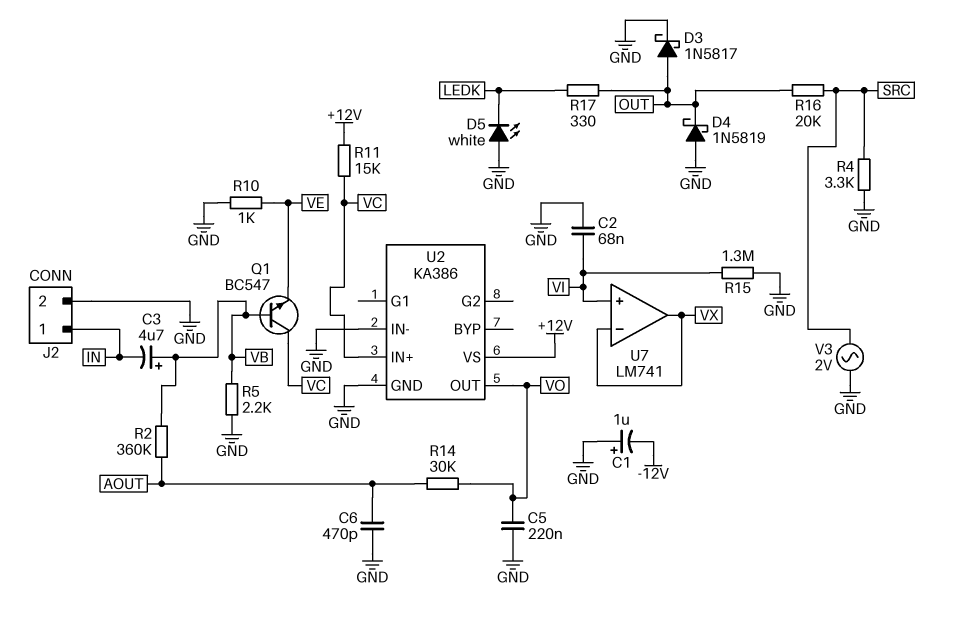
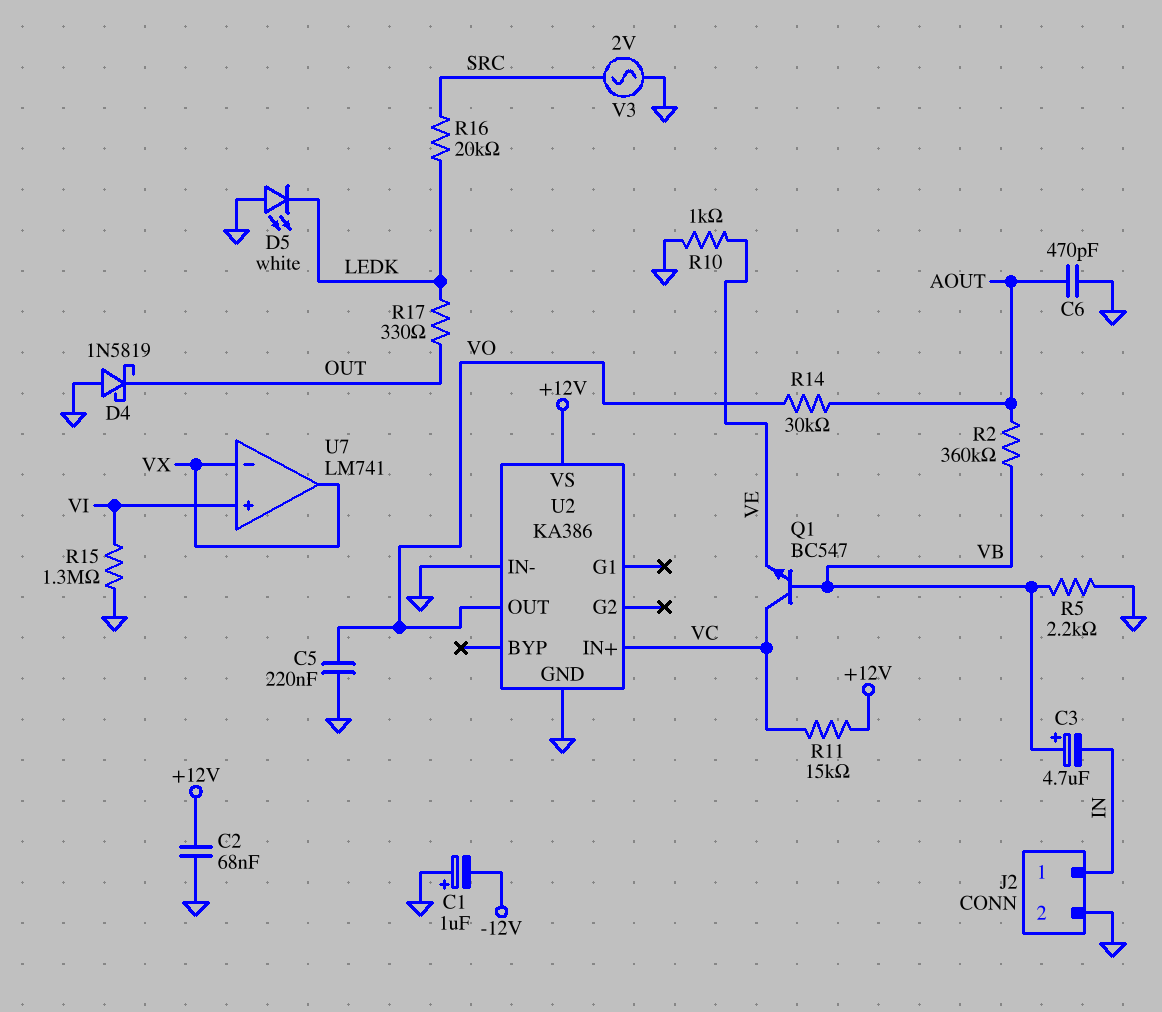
C2: 68nF (GND, VI) -> 68nF (+12V, GND)
D3: schottky 1N5817 (A OUT, K GND) -> none
R4: 3.3k (GND, SRC) -> none
R16: 20k (OUT, SRC) -> 20k (LEDK, SRC)

